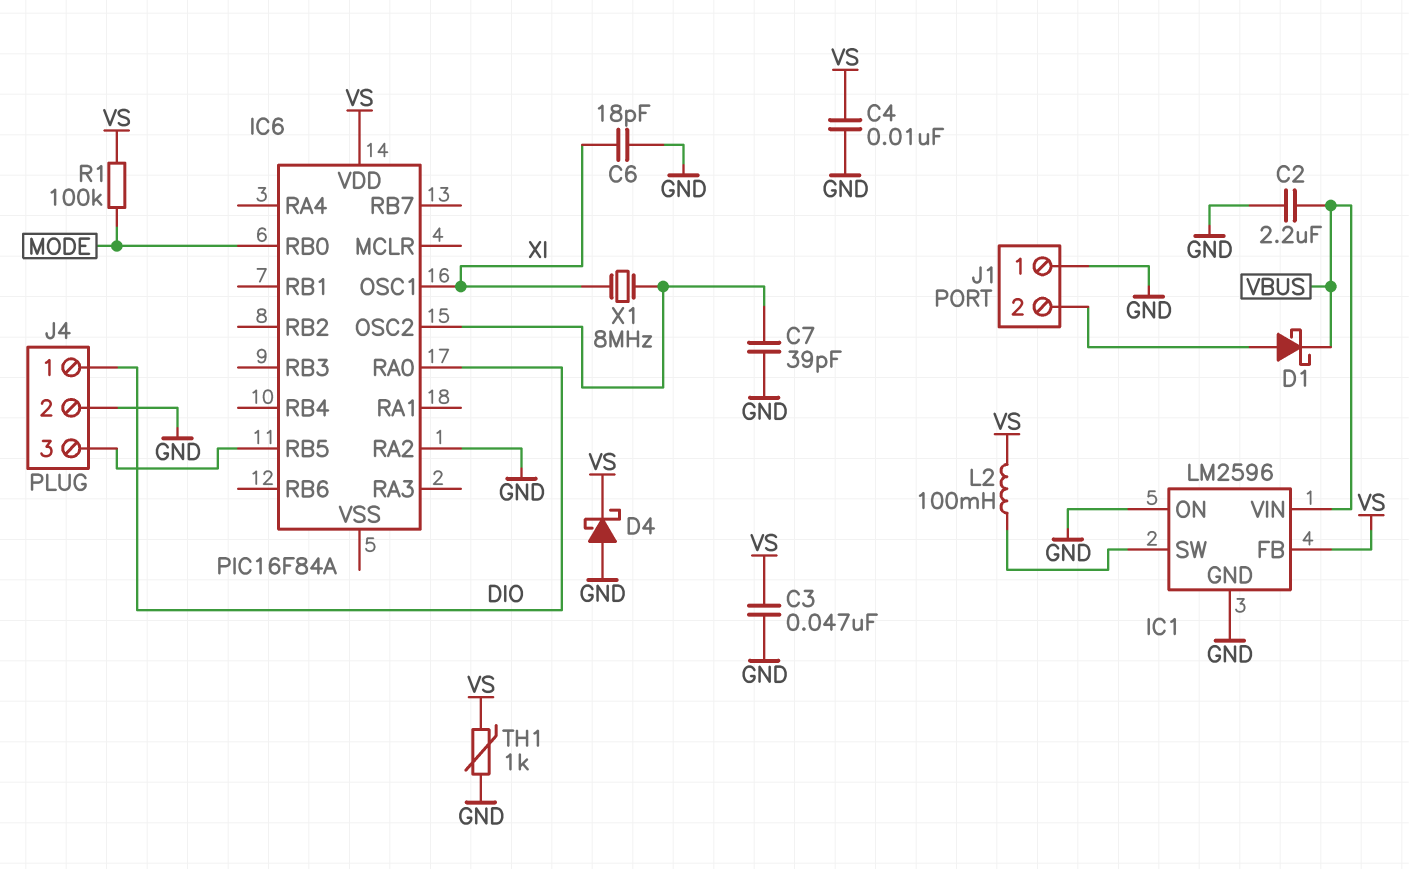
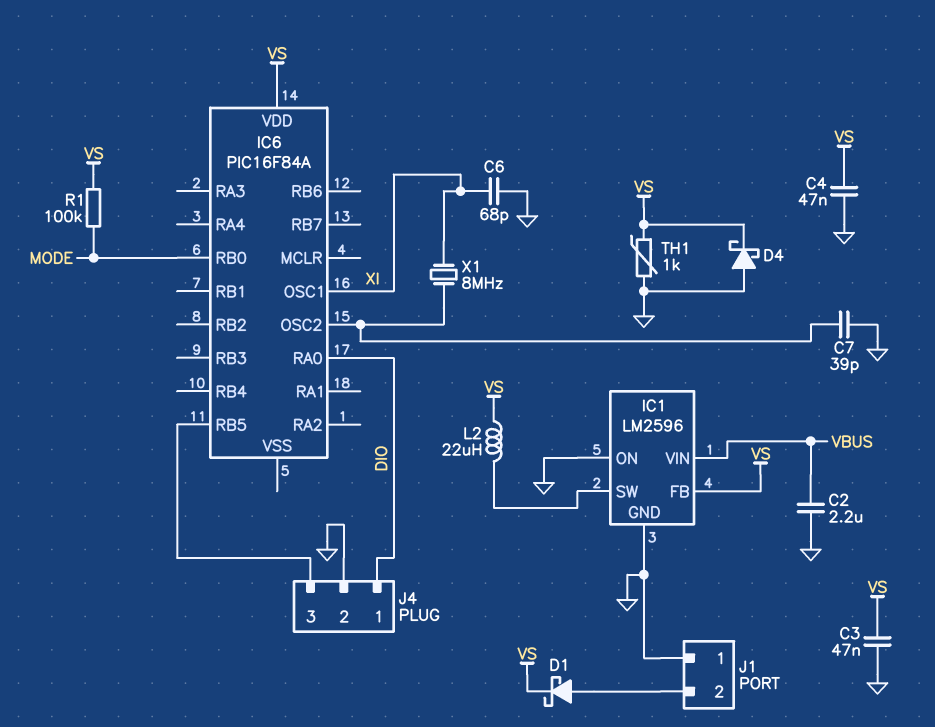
C4: 10nF (GND, VS) -> 47nF (GND, VS)
C6: 18pF (GND, XI) -> 68pF (GND, XI)
D1: schottky (A J1/2, K VBUS) -> schottky (A J1/2, K VS)
IC6 pin RA2: GND -> none
L2: 100mH (IC1/SW, VS) -> 22uH (IC1/SW, VS)

